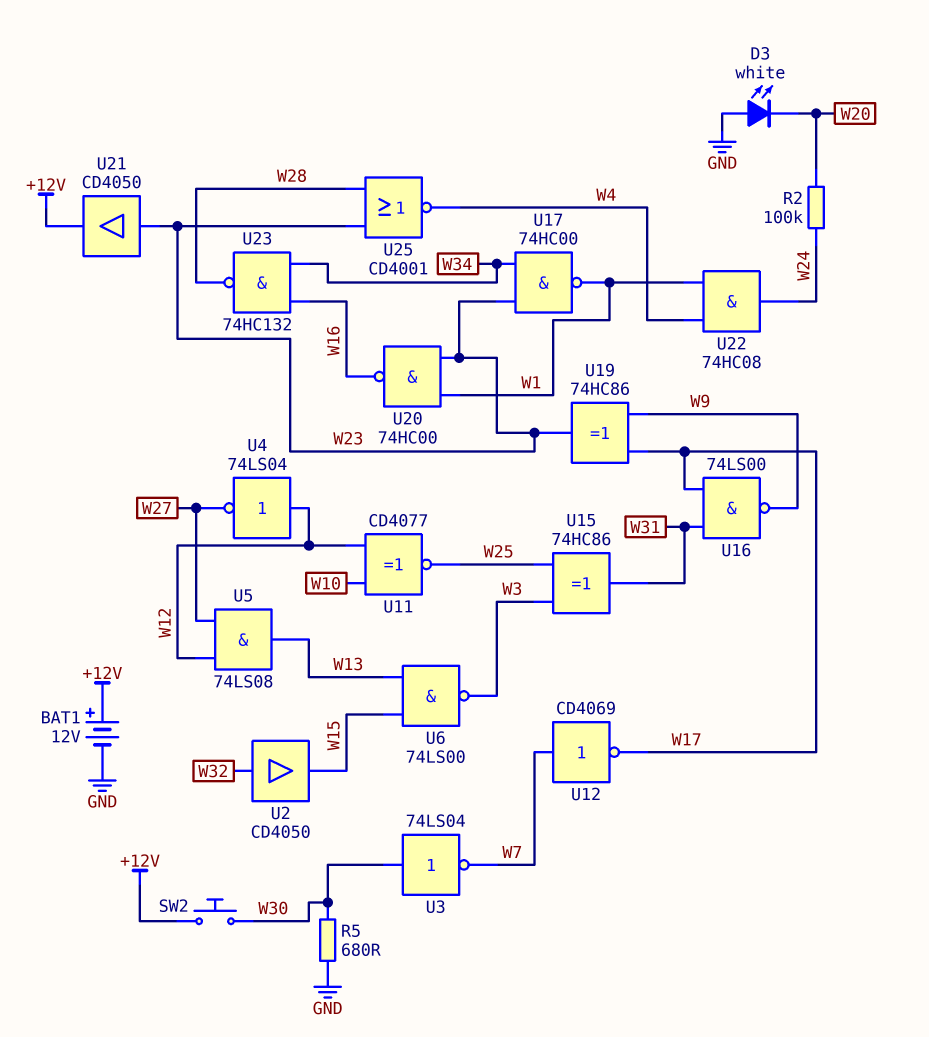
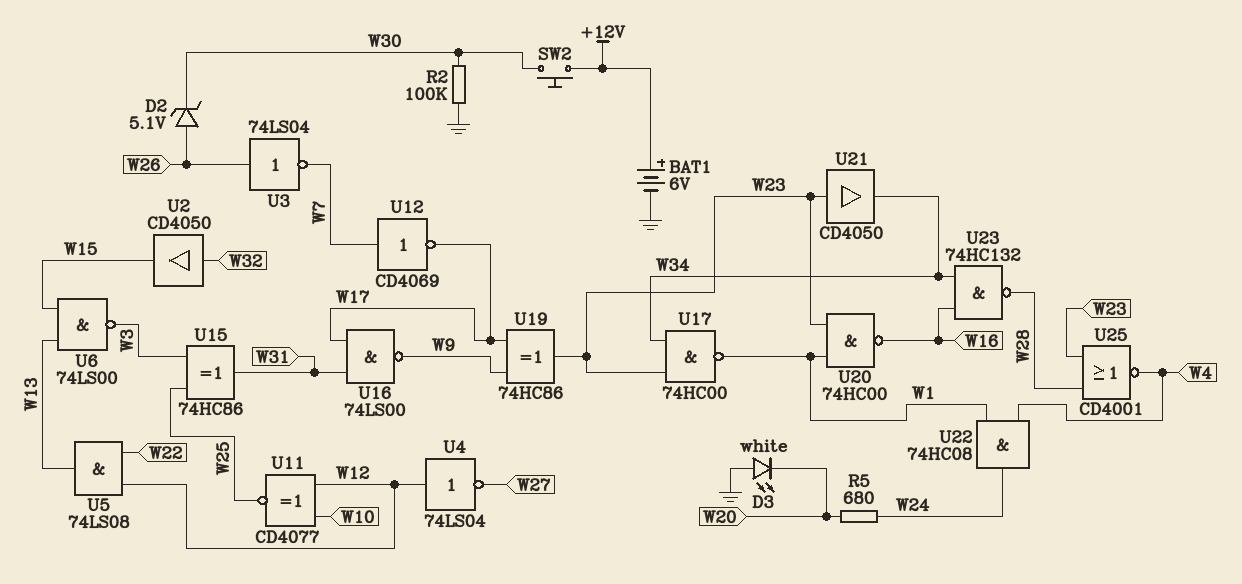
BAT1: 12V (plus +12V, minus GND) -> 6V (plus +12V, minus GND)
D2: none -> zener 5.1V (A W26, K W30)
R2: 100k (W20, W24) -> 100k (GND, W30)
R5: 680 (GND, W30) -> 680 (W20, W24)
U3: NOT 74LS04 (in W30, out W7) -> NOT 74LS04 (in W26, out W7)
U5: AND 74LS08 (in W12, in W27, out W13) -> AND 74LS08 (in W12, in W22, out W13)
U21: buffer CD4050 (in W23, out +12V) -> buffer CD4050 (in W23, out W34)

